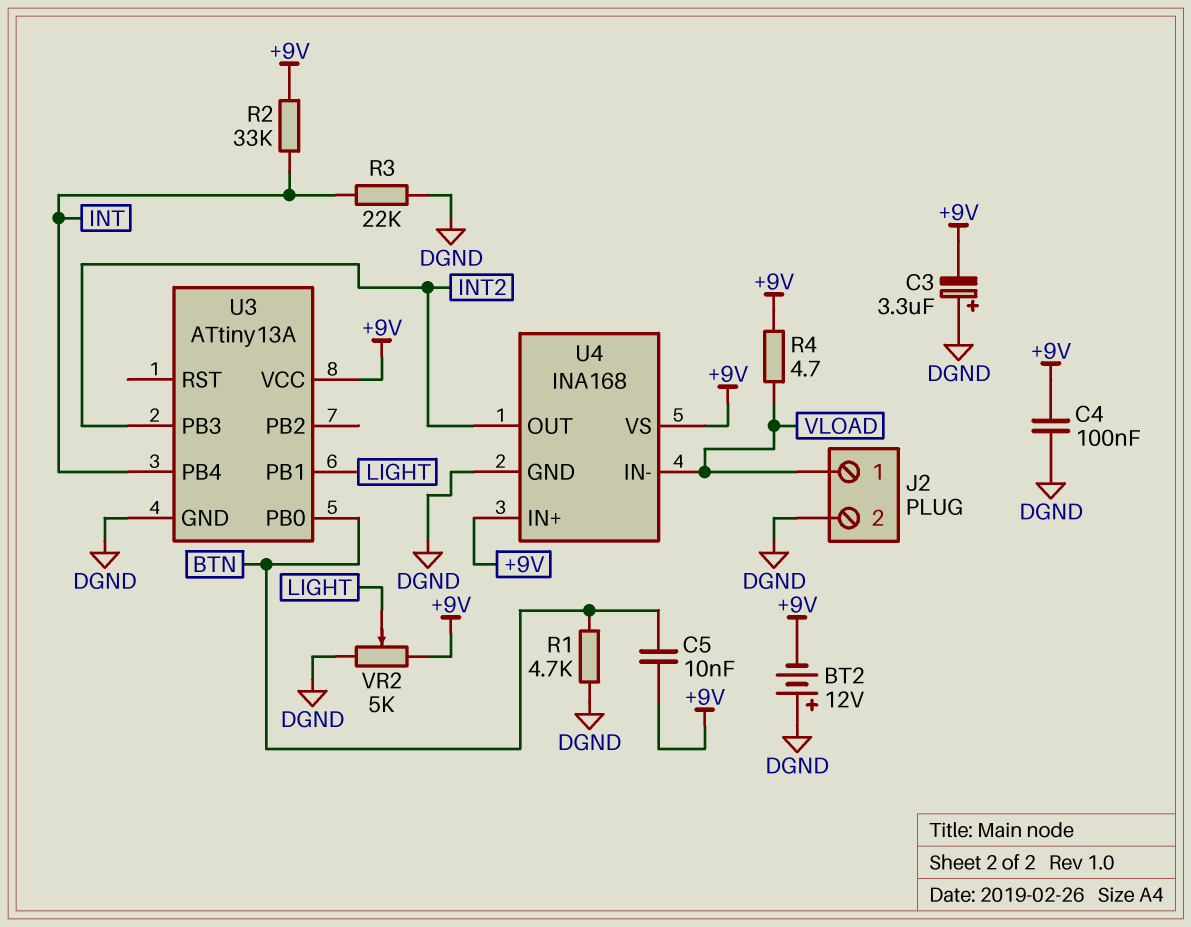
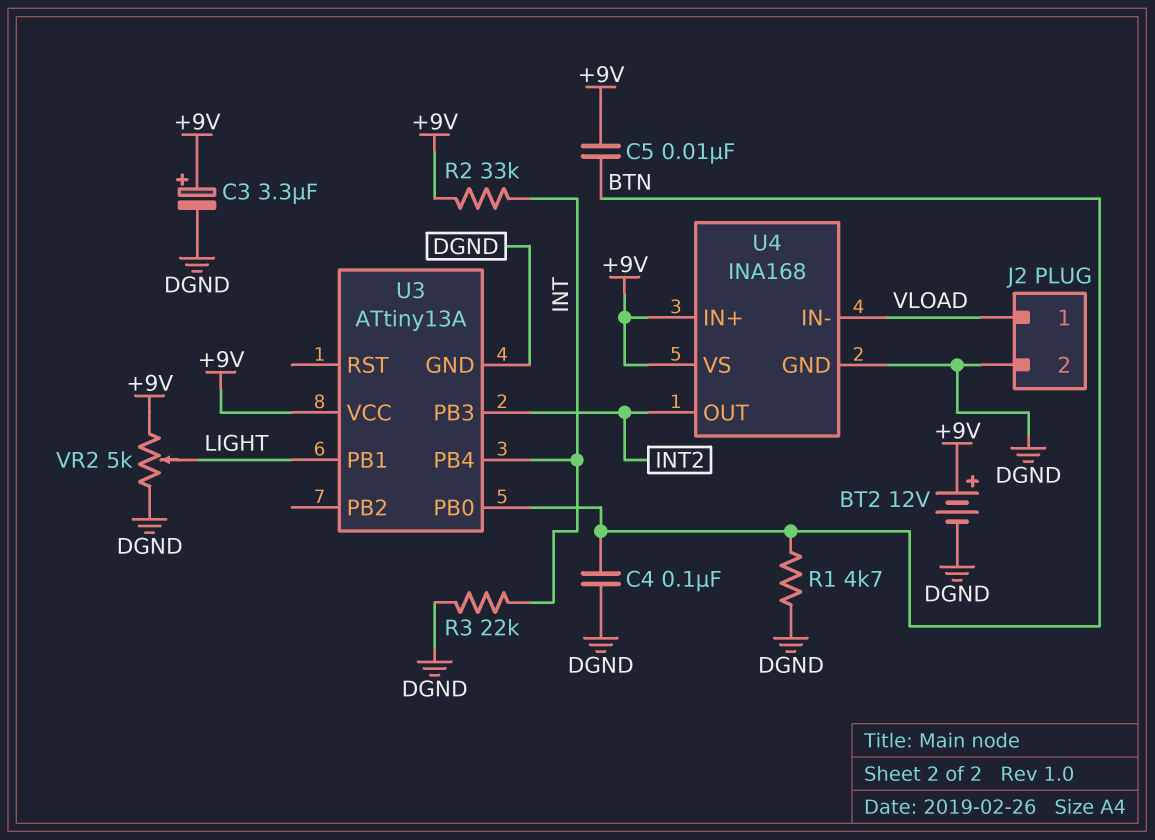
BT2: 12V (plus DGND, minus +9V) -> 12V (plus +9V, minus DGND)
C3: 3.3uF (plus DGND, minus +9V) -> 3.3uF (plus +9V, minus DGND)
C4: 100nF (+9V, DGND) -> 100nF (BTN, DGND)
R4: 4.7 (+9V, VLOAD) -> none

